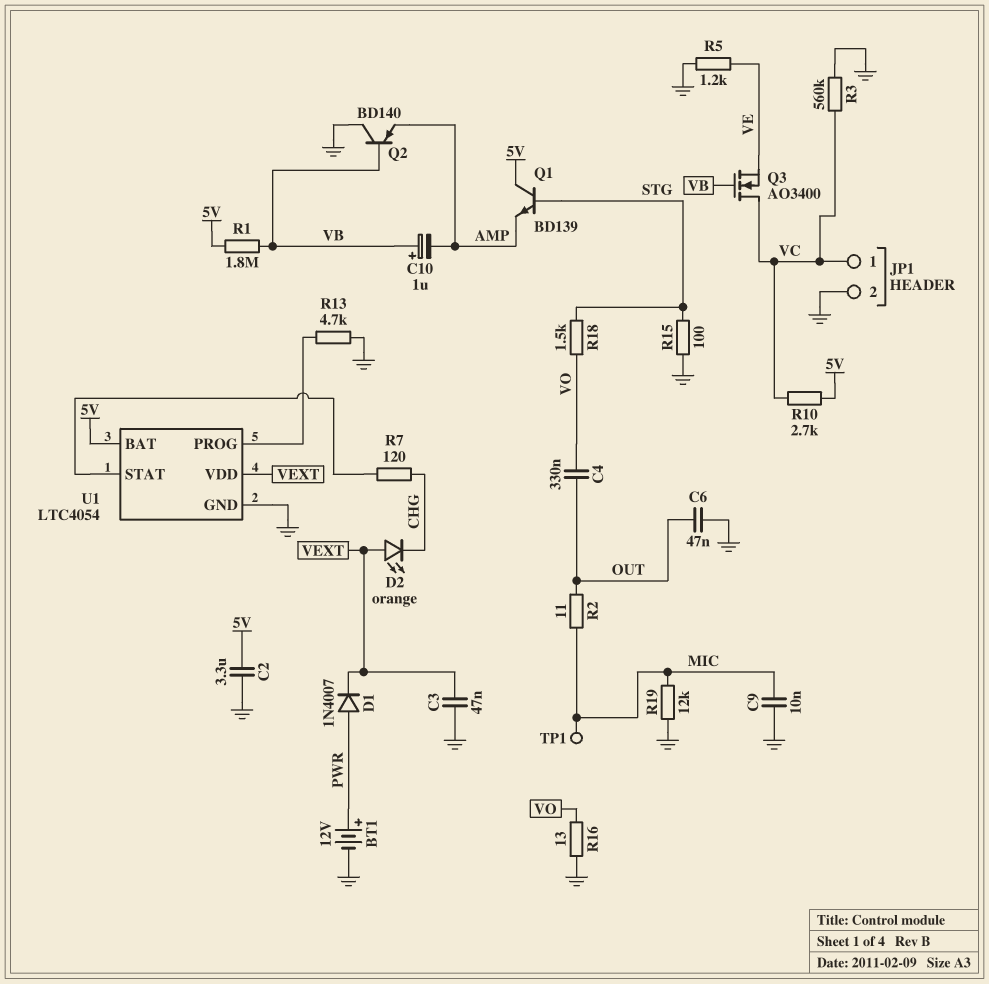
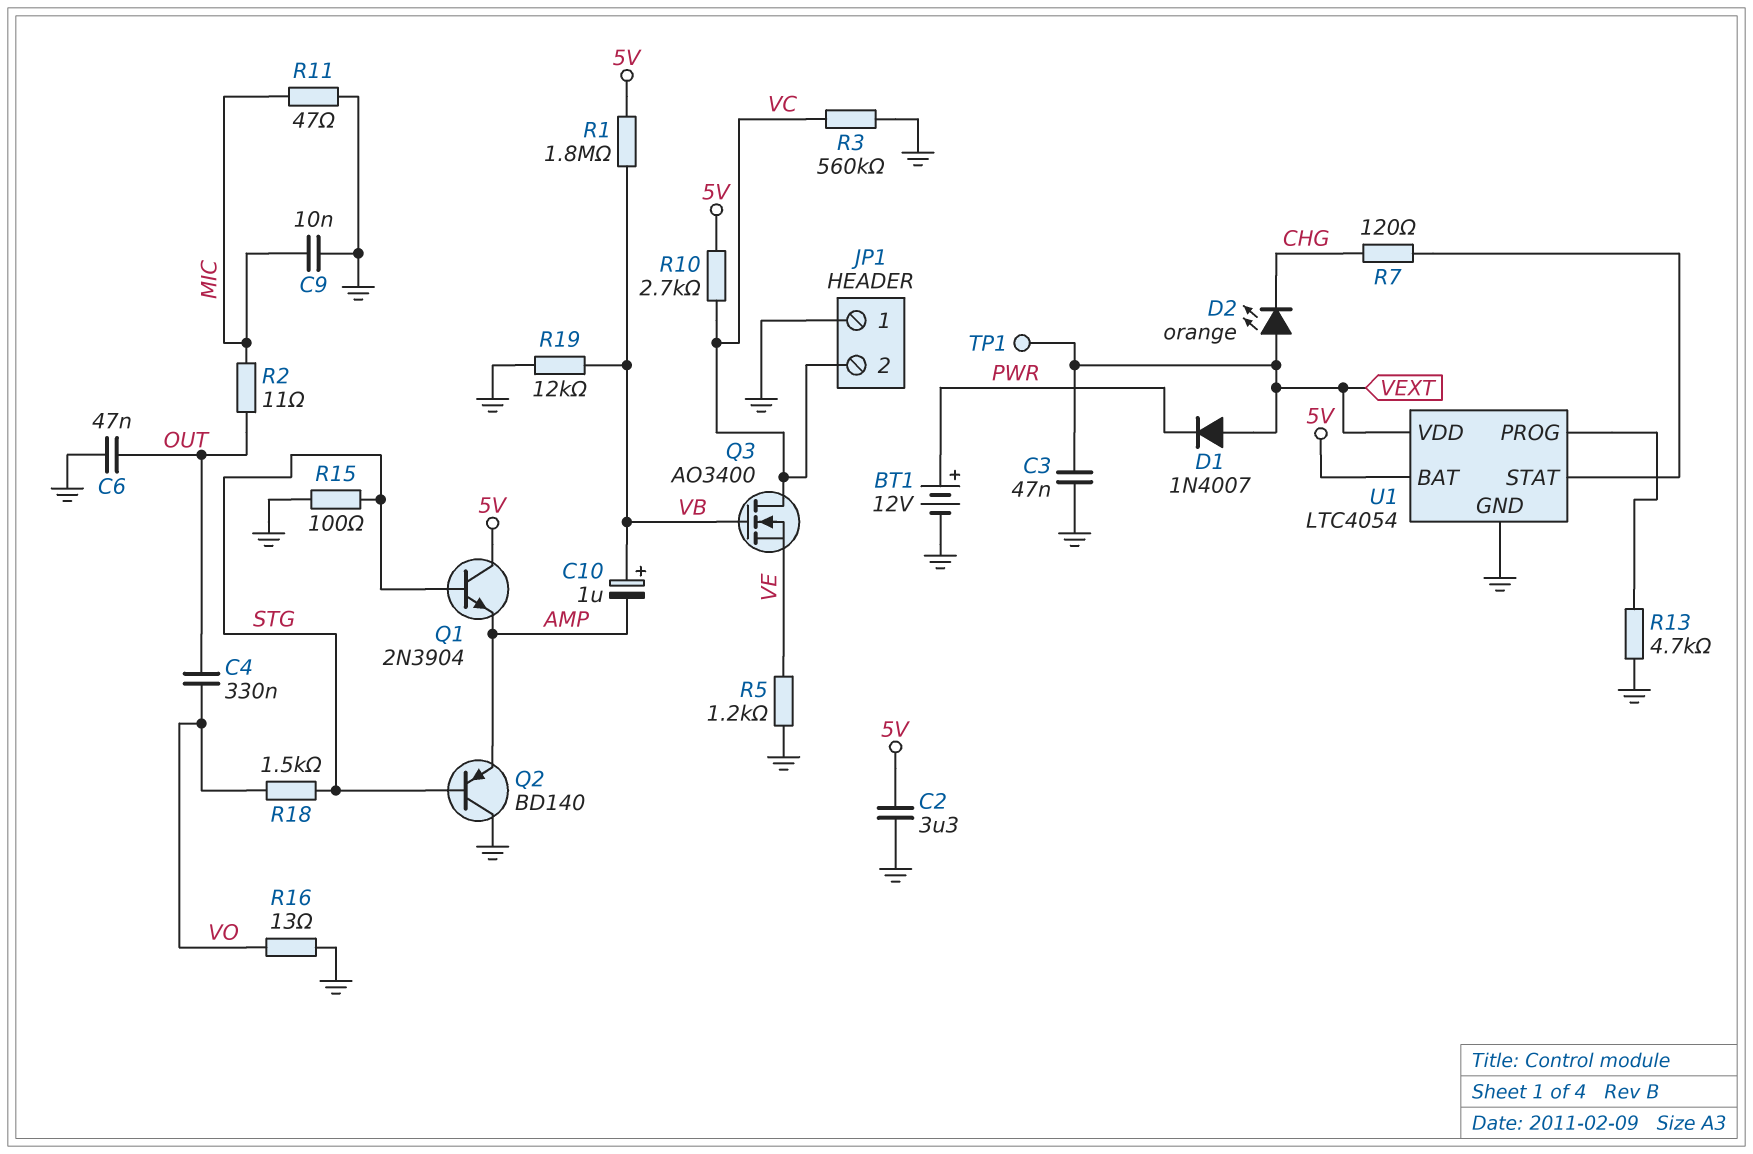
D1: diode 1N4007 (A PWR, K VEXT) -> diode 1N4007 (A VEXT, K PWR)
JP1 pin 1: VC -> GND
JP1 pin 2: GND -> VC
Q1: NPN BD139 (B STG, C 5V, E AMP) -> NPN 2N3904 (B STG, C 5V, E AMP)
Q2: PNP BD140 (B VB, C GND, E AMP) -> PNP BD140 (B STG, C GND, E AMP)
R11: none -> 47 (GND, MIC)
R19: 12k (GND, MIC) -> 12k (GND, VB)
TP1: test point (MIC) -> test point (VEXT)

